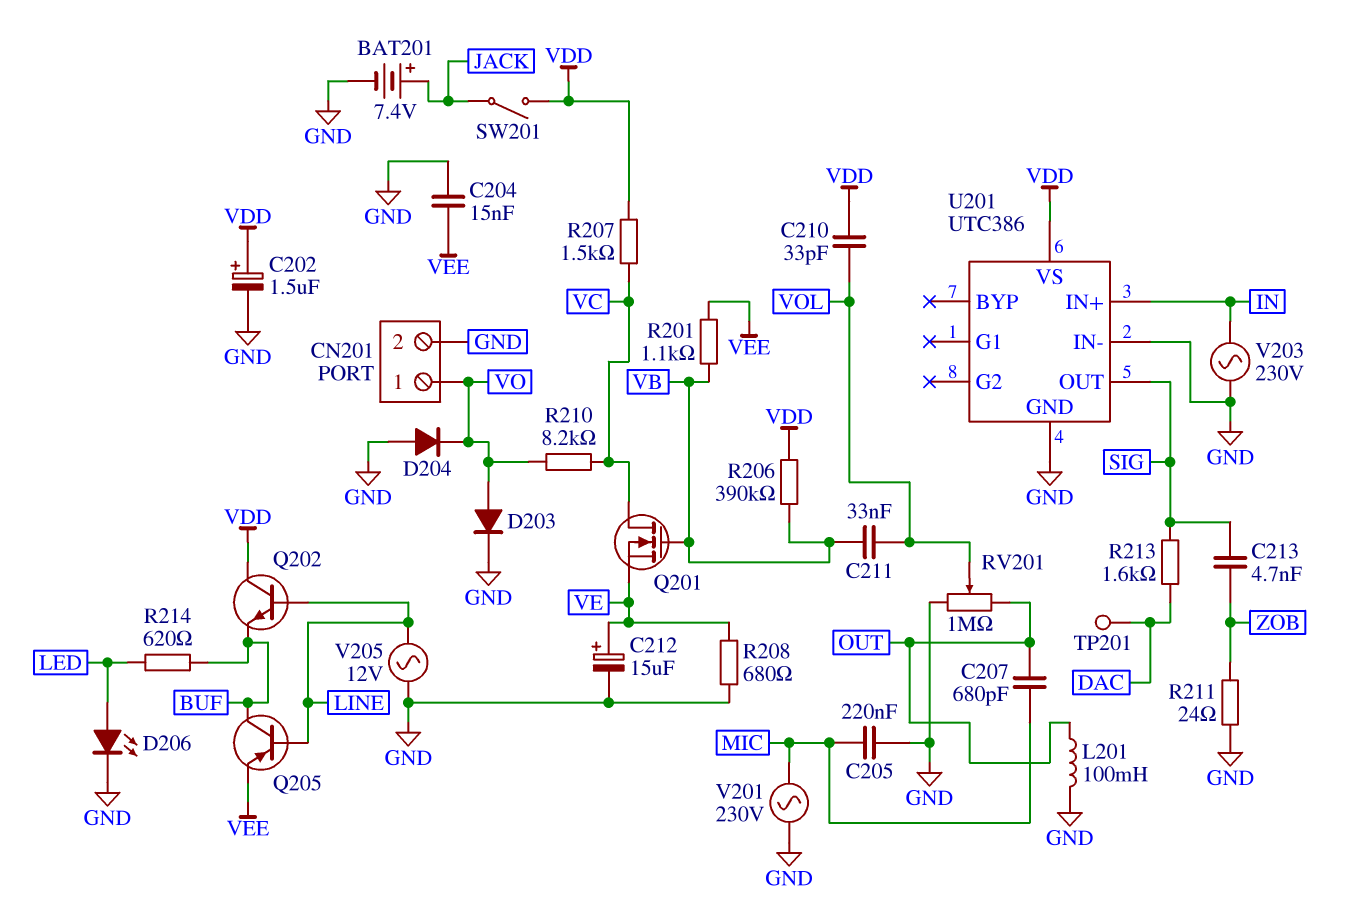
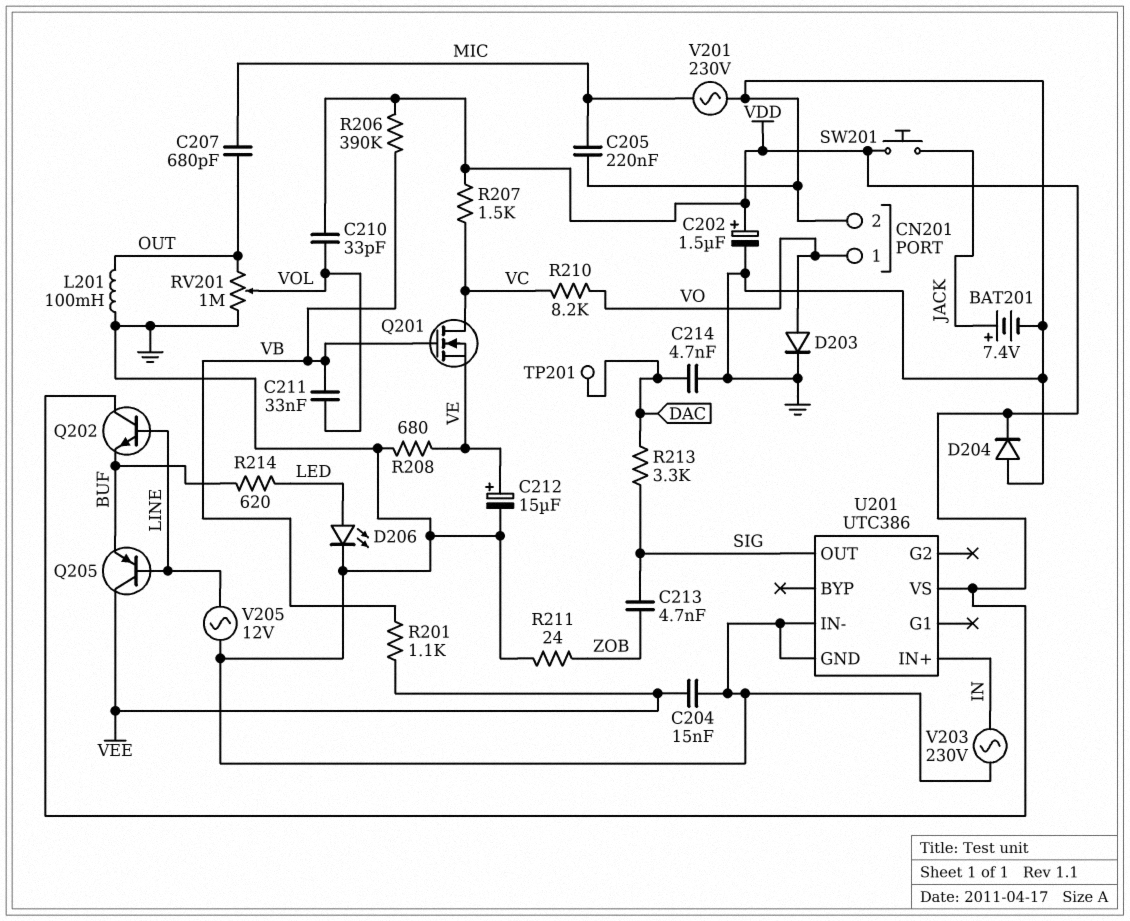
C214: none -> 4.7nF (DAC, GND)
D204: diode (A GND, K VO) -> diode (A GND, K VDD)
Q205: PNP (B LINE, C BUF, E VEE) -> PNP (B LINE, C VEE, E BUF)
R213: 1.6k (DAC, SIG) -> 3.3k (DAC, SIG)
SW201: switch (JACK, VDD) -> button (JACK, VDD)

